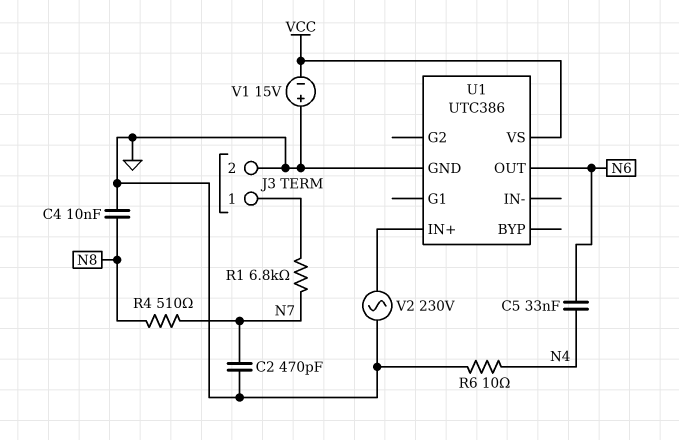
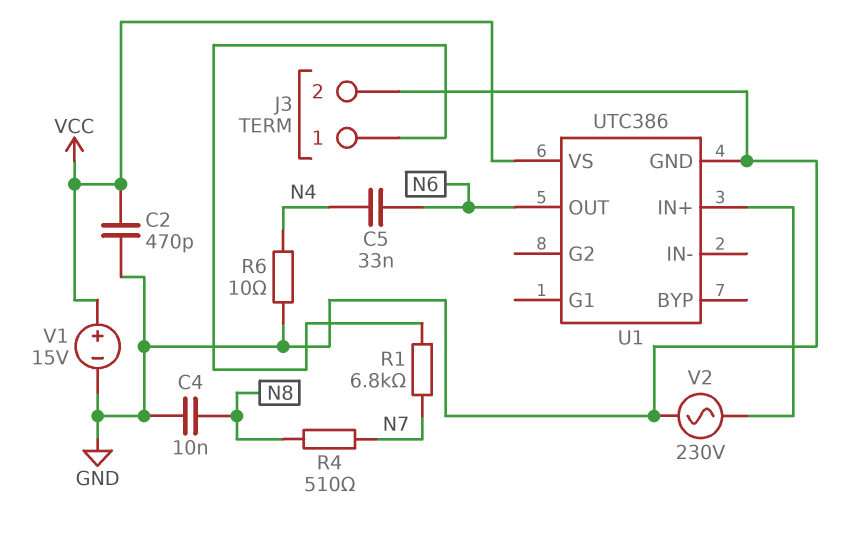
C2: 470pF (GND, N7) -> 470pF (GND, VCC)
V1: 15V (plus GND, minus VCC) -> 15V (plus VCC, minus GND)

